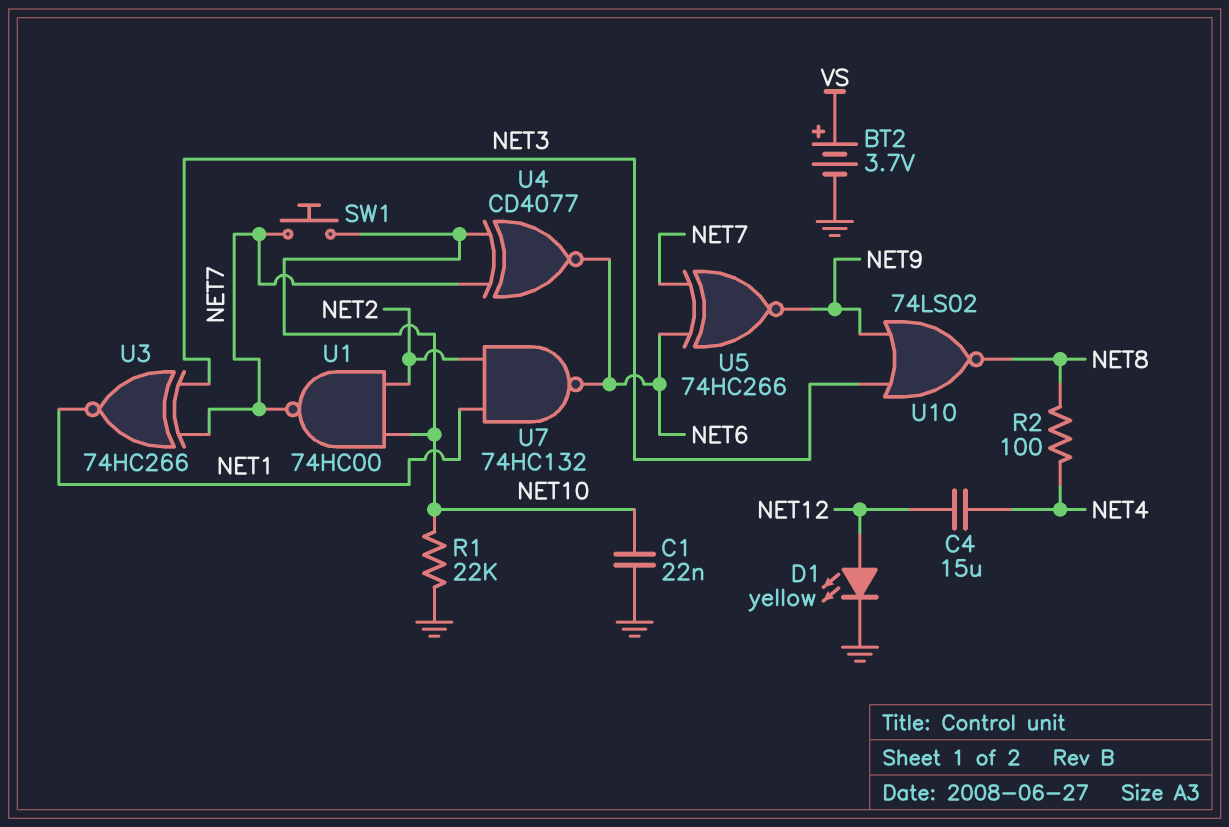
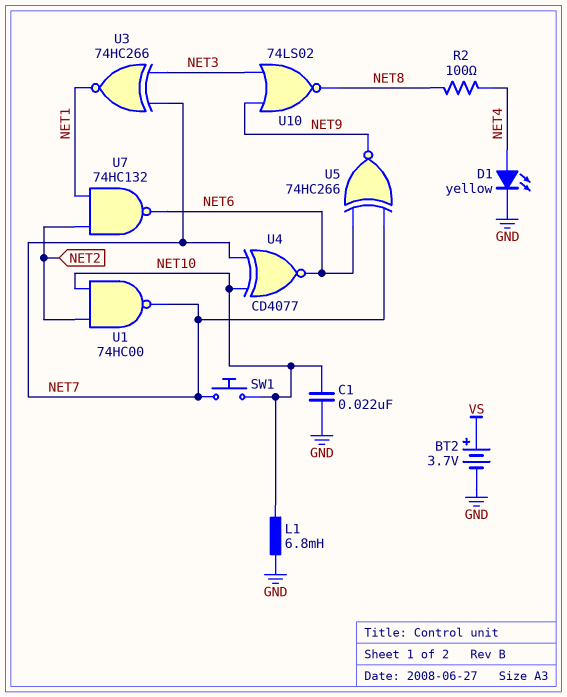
C4: 15uF (NET4, NET12) -> none
D1: LED yellow (A NET12, K GND) -> LED yellow (A NET4, K GND)
L1: none -> 6.8mH (GND, NET10)
R1: 22k (GND, NET10) -> none

